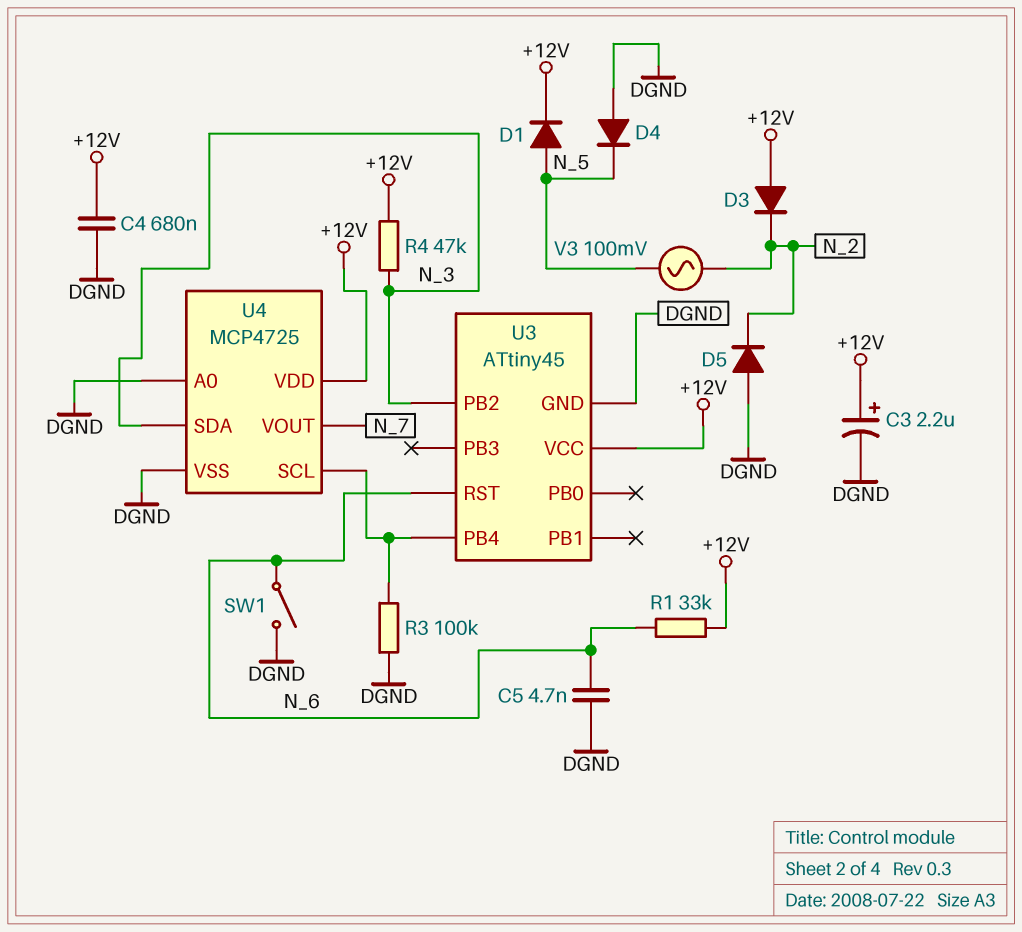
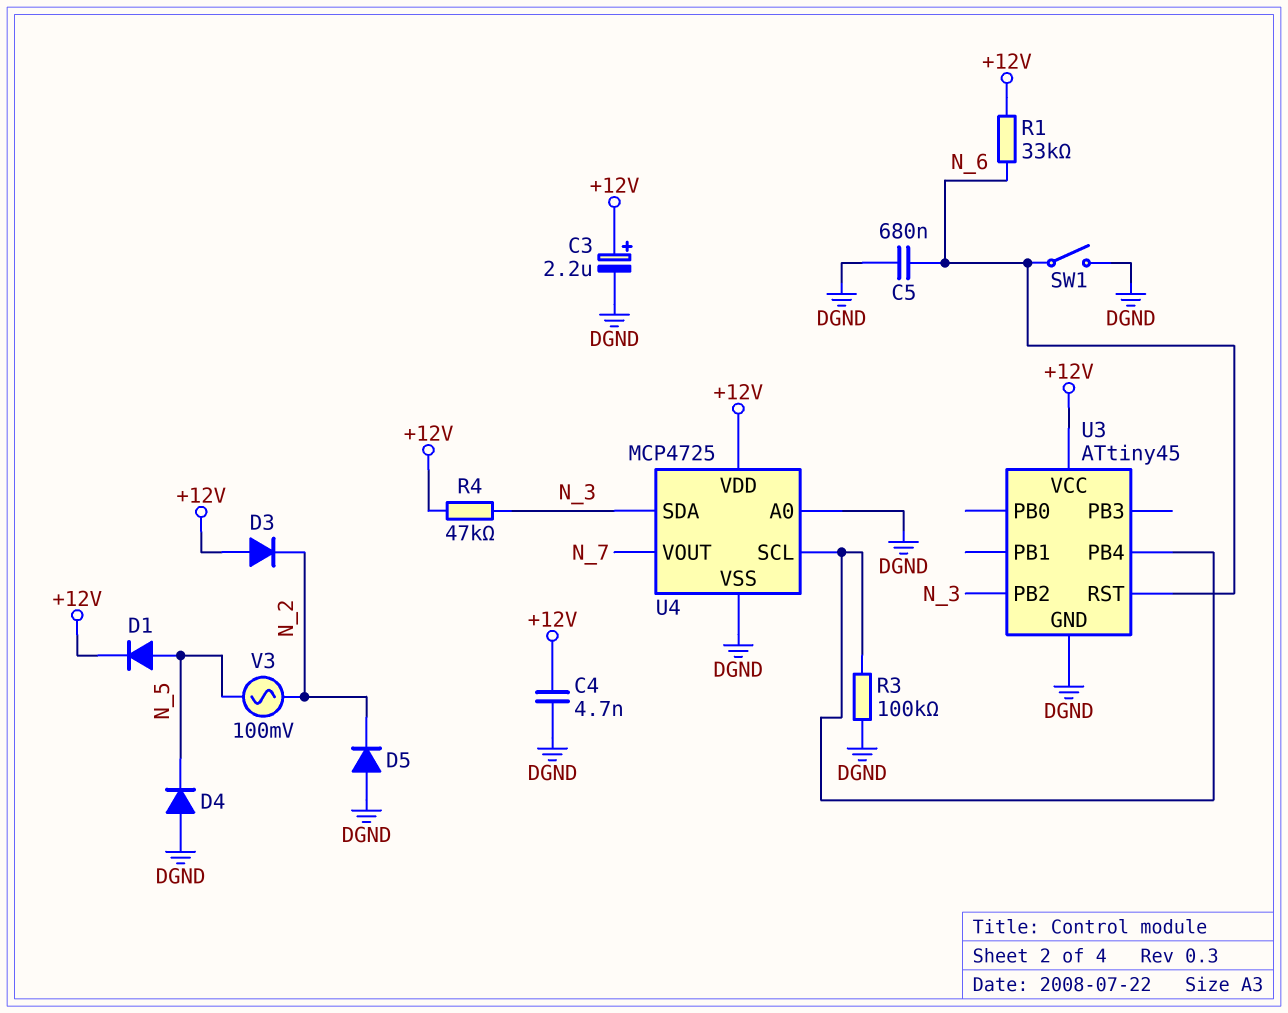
C4: 680nF (+12V, DGND) -> 4.7nF (+12V, DGND)
C5: 4.7nF (DGND, N_6) -> 680nF (DGND, N_6)

